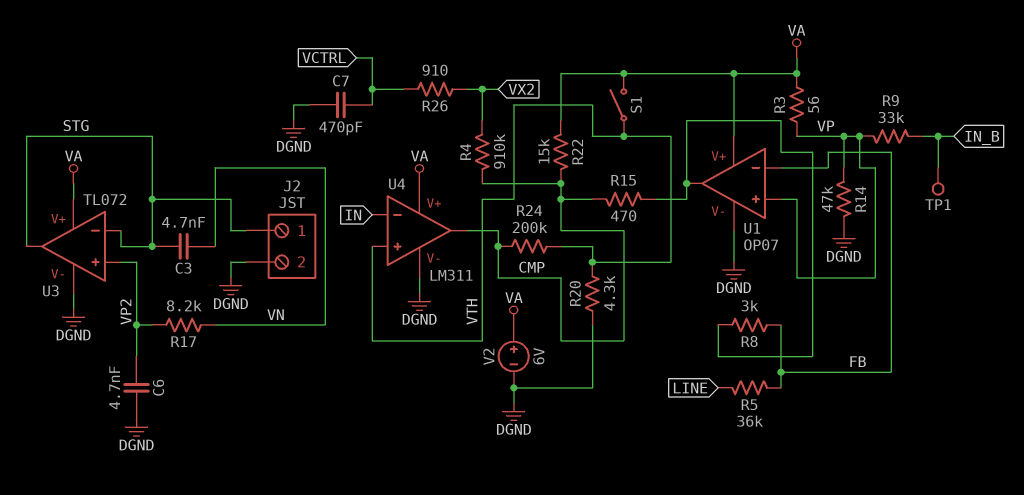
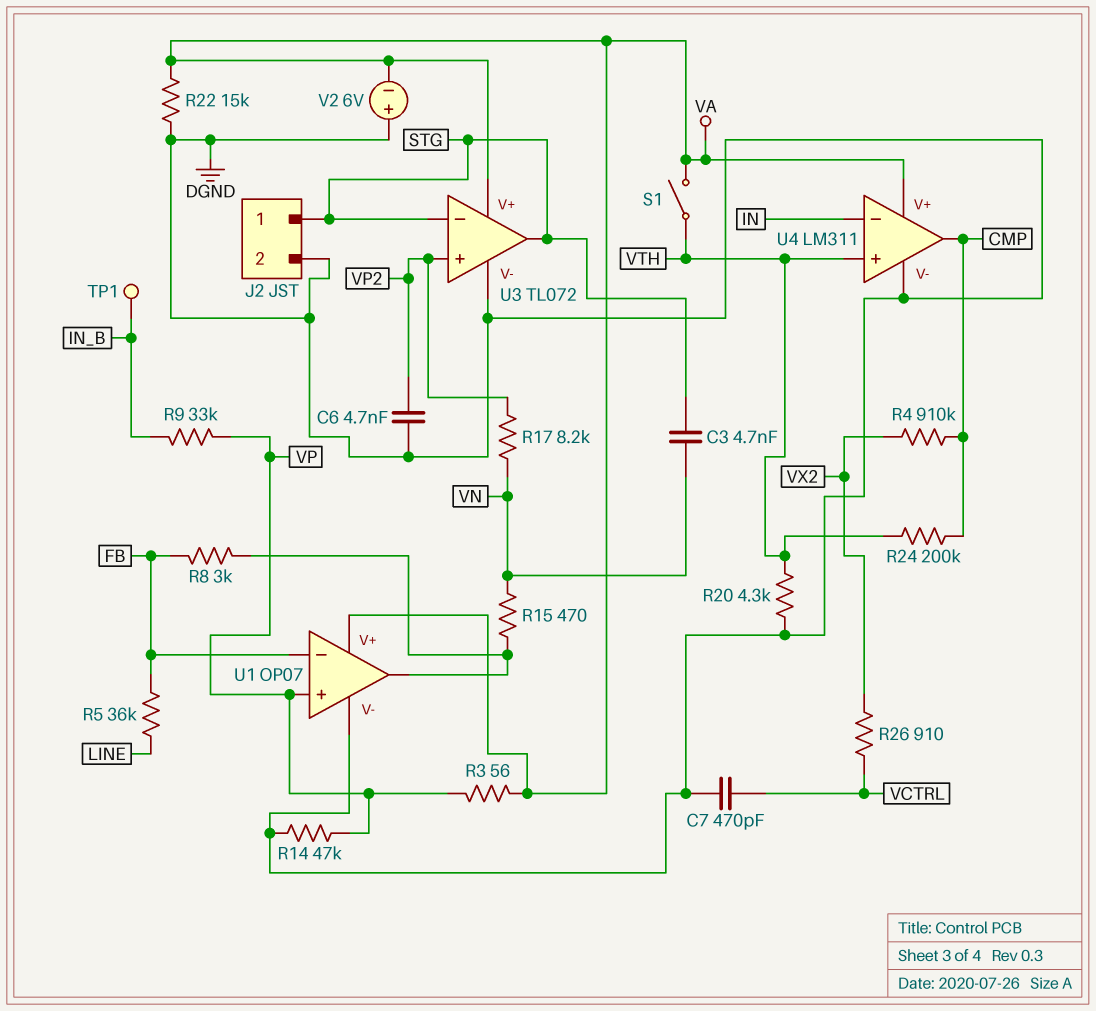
R15: 470 (CMP, U1/out) -> 470 (U1/out, VN)
R22: 15k (CMP, VA) -> 15k (DGND, VA)
V2: 6V (plus VA, minus DGND) -> 6V (plus DGND, minus VA)

